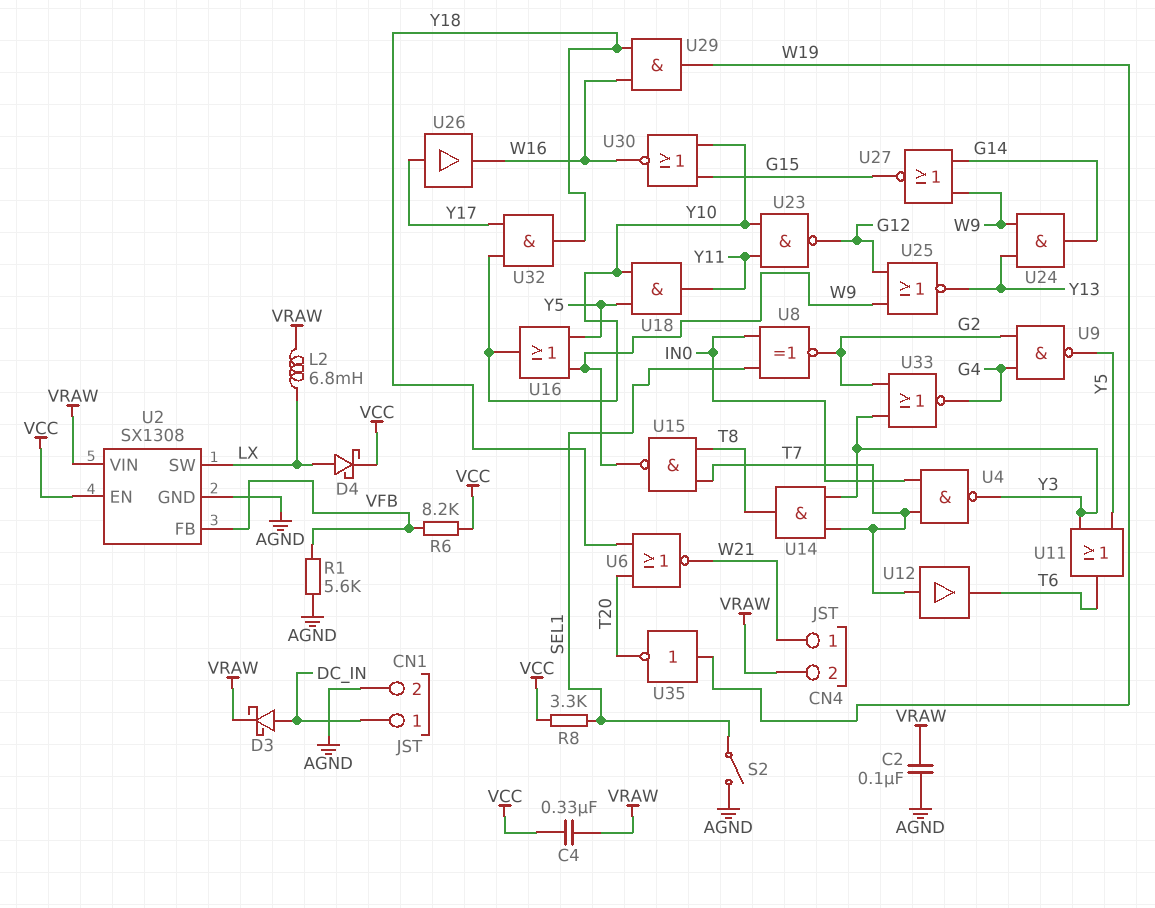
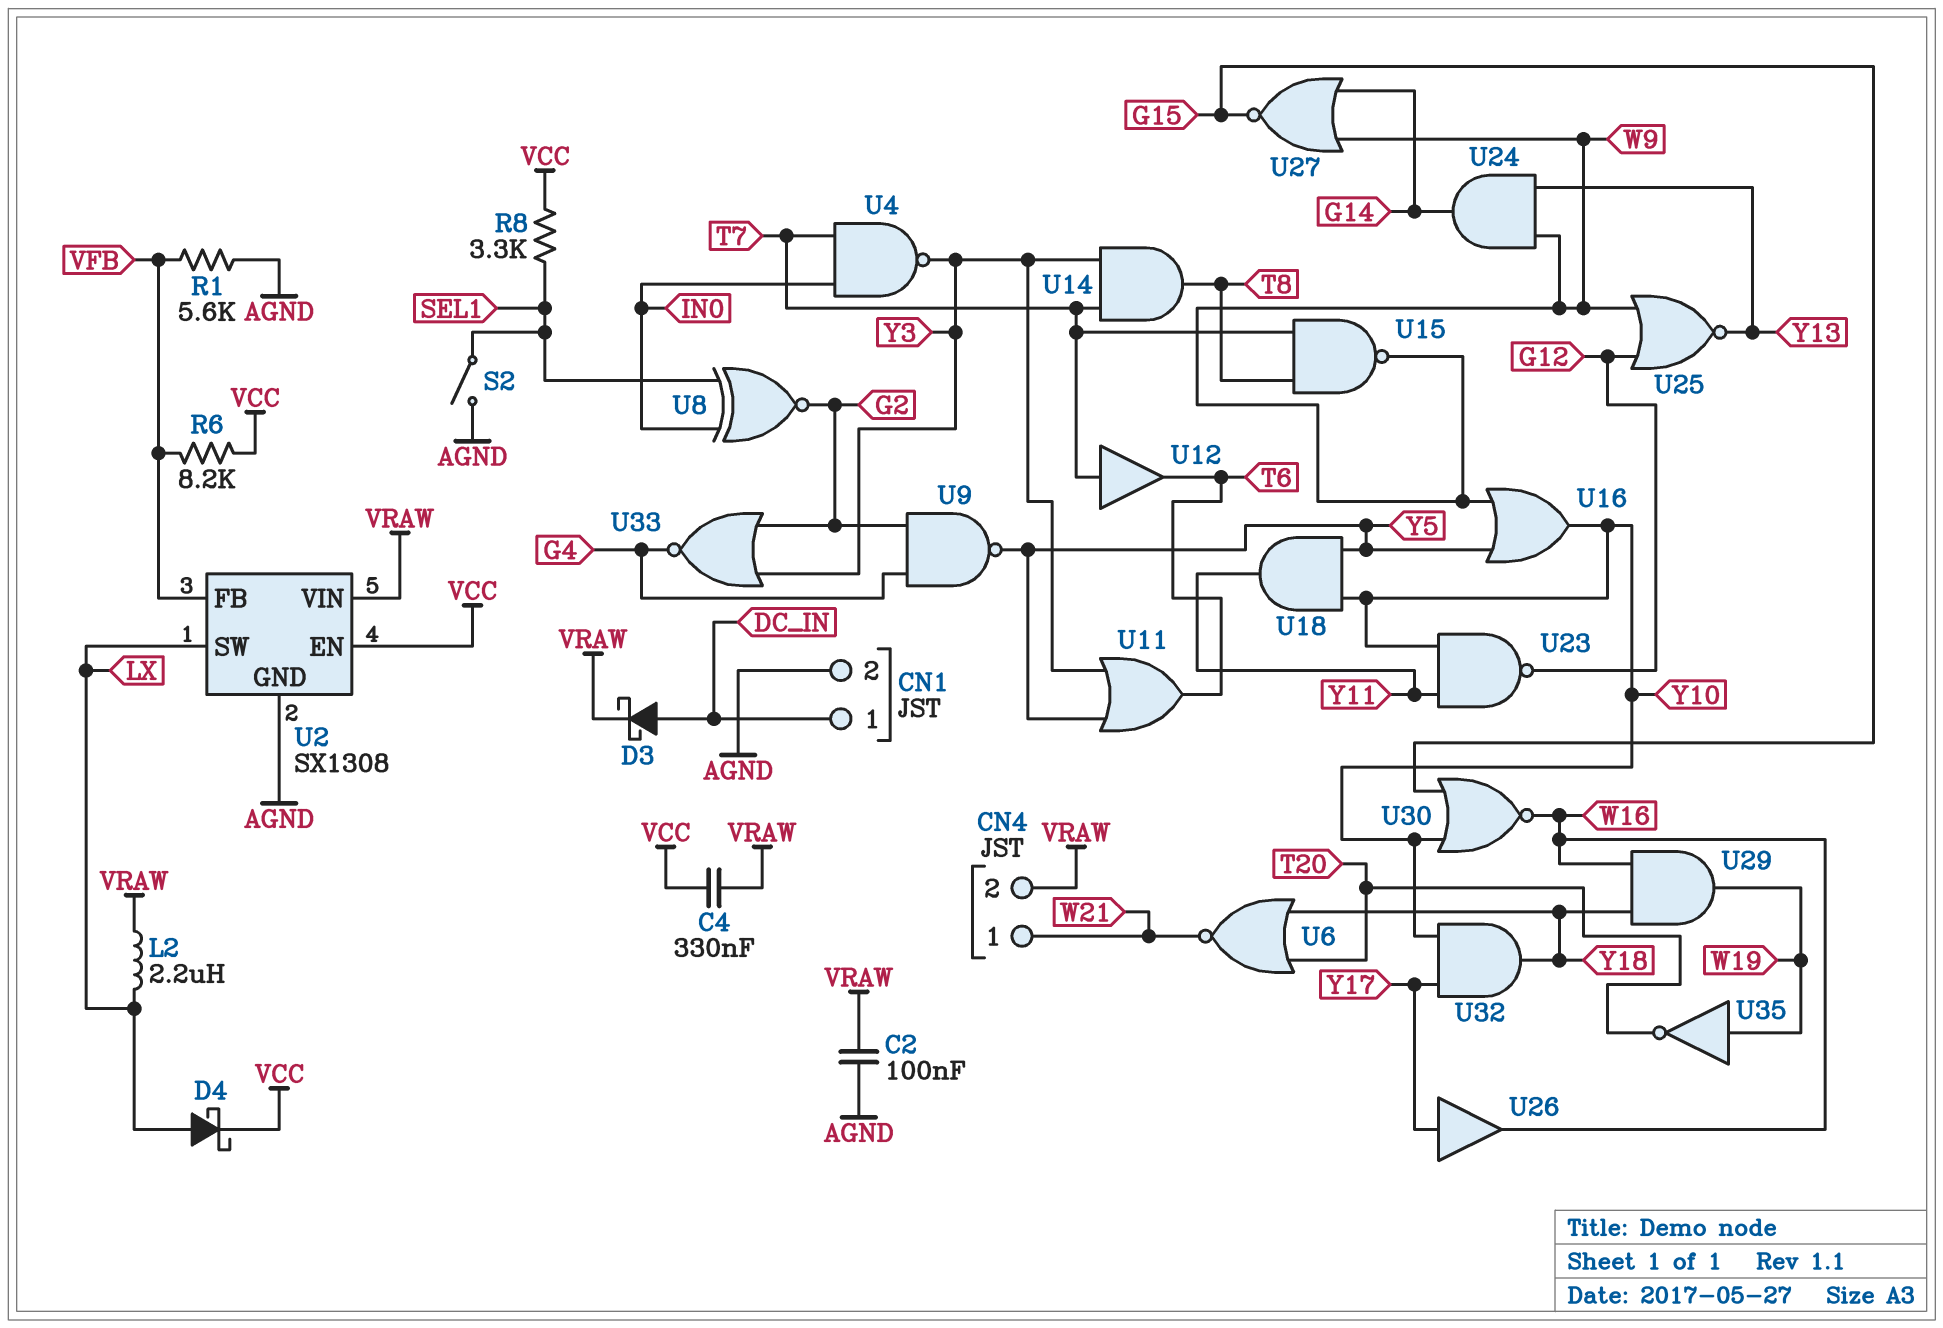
L2: 6.8mH (LX, VRAW) -> 2.2uH (LX, VRAW)

